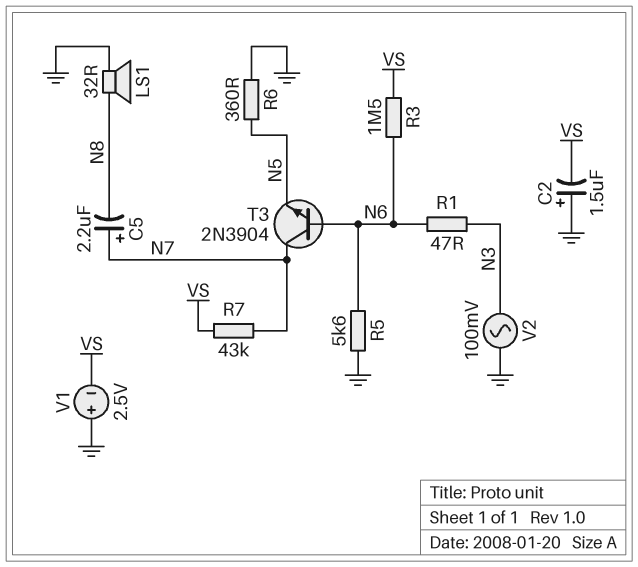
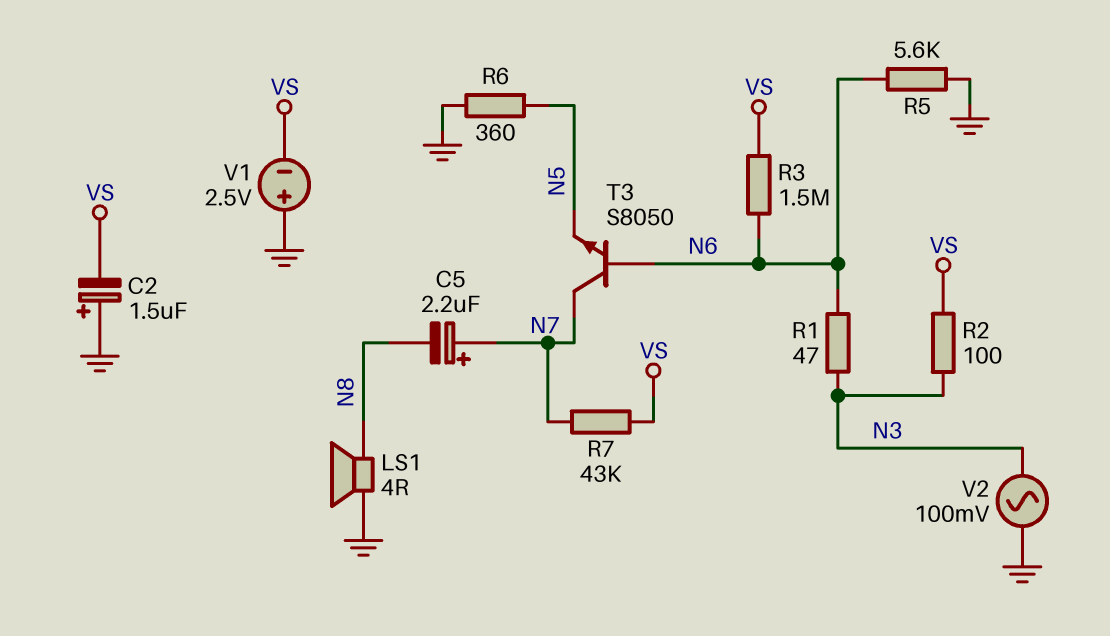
LS1: speaker 32R (GND, N8) -> speaker 4R (GND, N8)
R2: none -> 100 (N3, VS)
T3: NPN 2N3904 (B N6, C N7, E N5) -> NPN S8050 (B N6, C N7, E N5)

